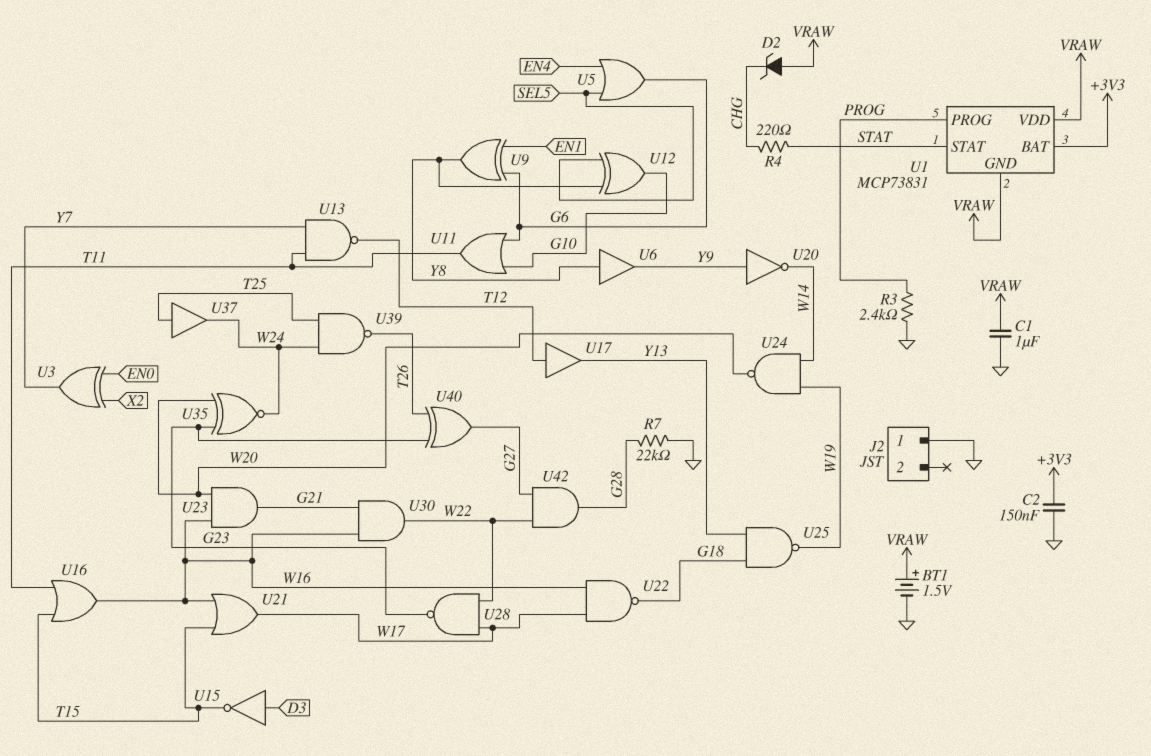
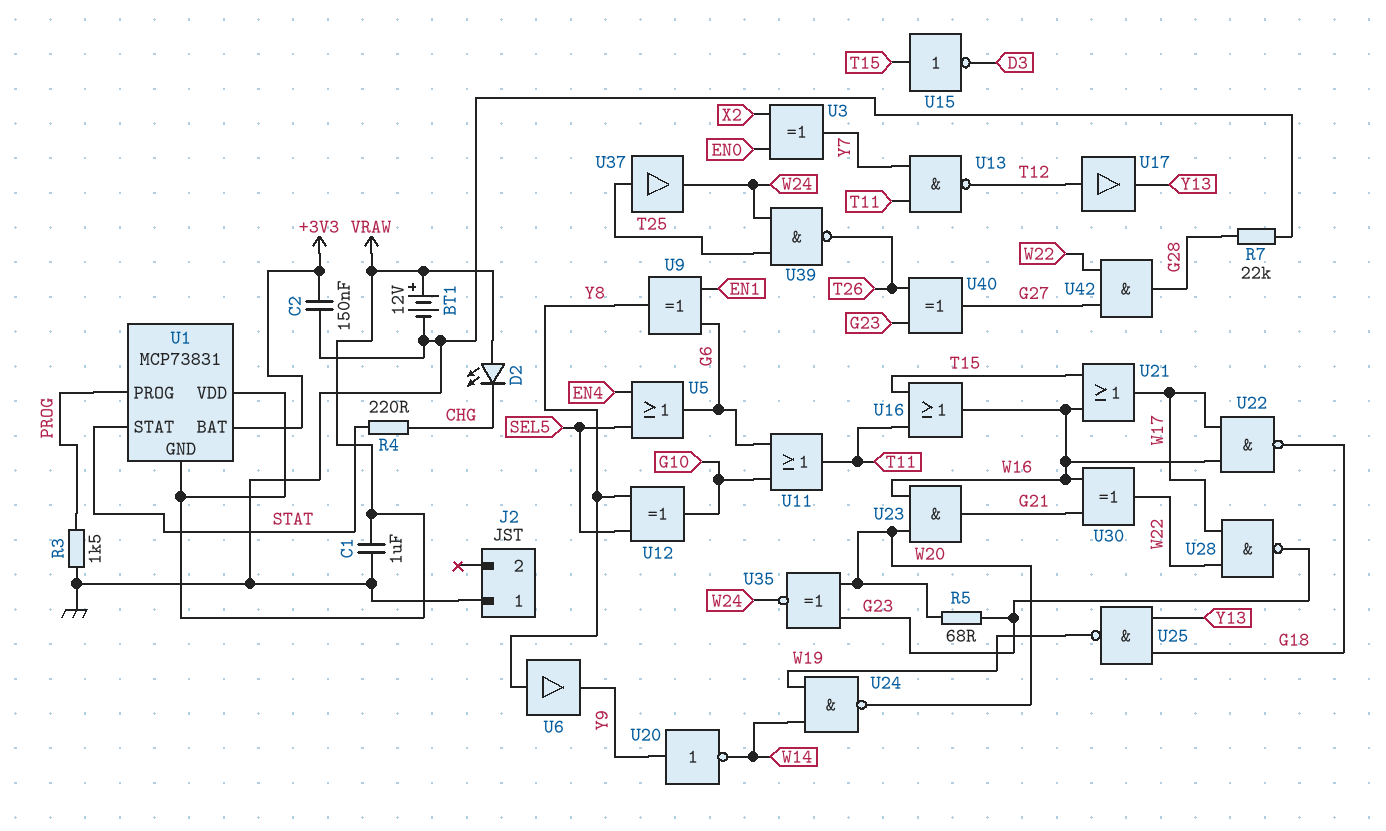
BT1: 1.5V (plus VRAW, minus GND) -> 12V (plus VRAW, minus GND)
D2: zener (A VRAW, K CHG) -> LED (A VRAW, K CHG)
R3: 2.4k (GND, PROG) -> 1.5k (GND, PROG)
R5: none -> 68 (G23, W20)
U15: NOT (in D3, out T15) -> NOT (in T15, out D3)
U30: AND (in G21, in W16, out W22) -> XOR (in G21, in W16, out W22)

